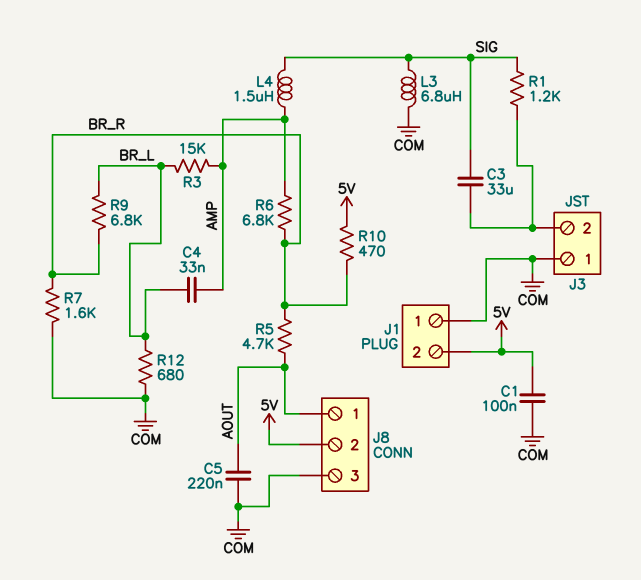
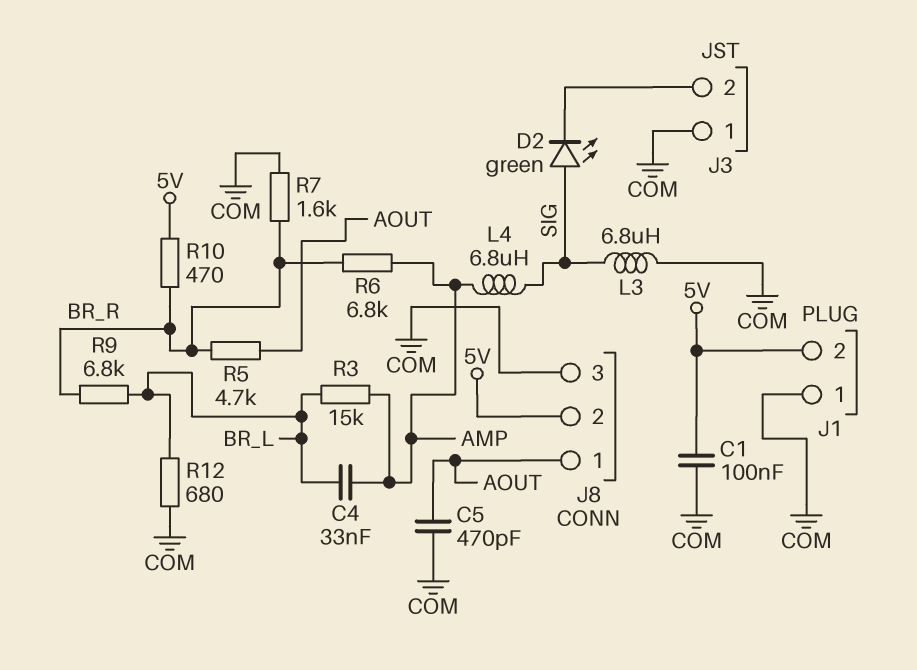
C3: 33uF (J3/2, SIG) -> none
C5: 220nF (AOUT, COM) -> 470pF (AOUT, COM)
D2: none -> LED green (A SIG, K J3/2)
L4: 1.5uH (AMP, SIG) -> 6.8uH (AMP, SIG)
R1: 1.2k (J3/2, SIG) -> none

